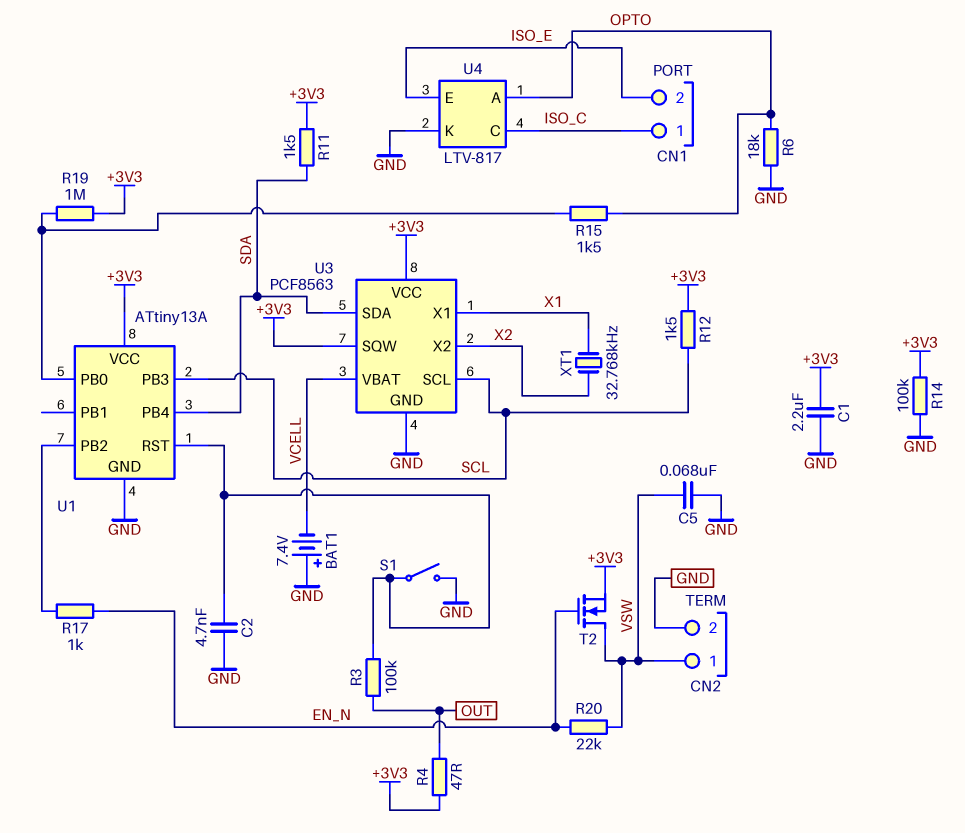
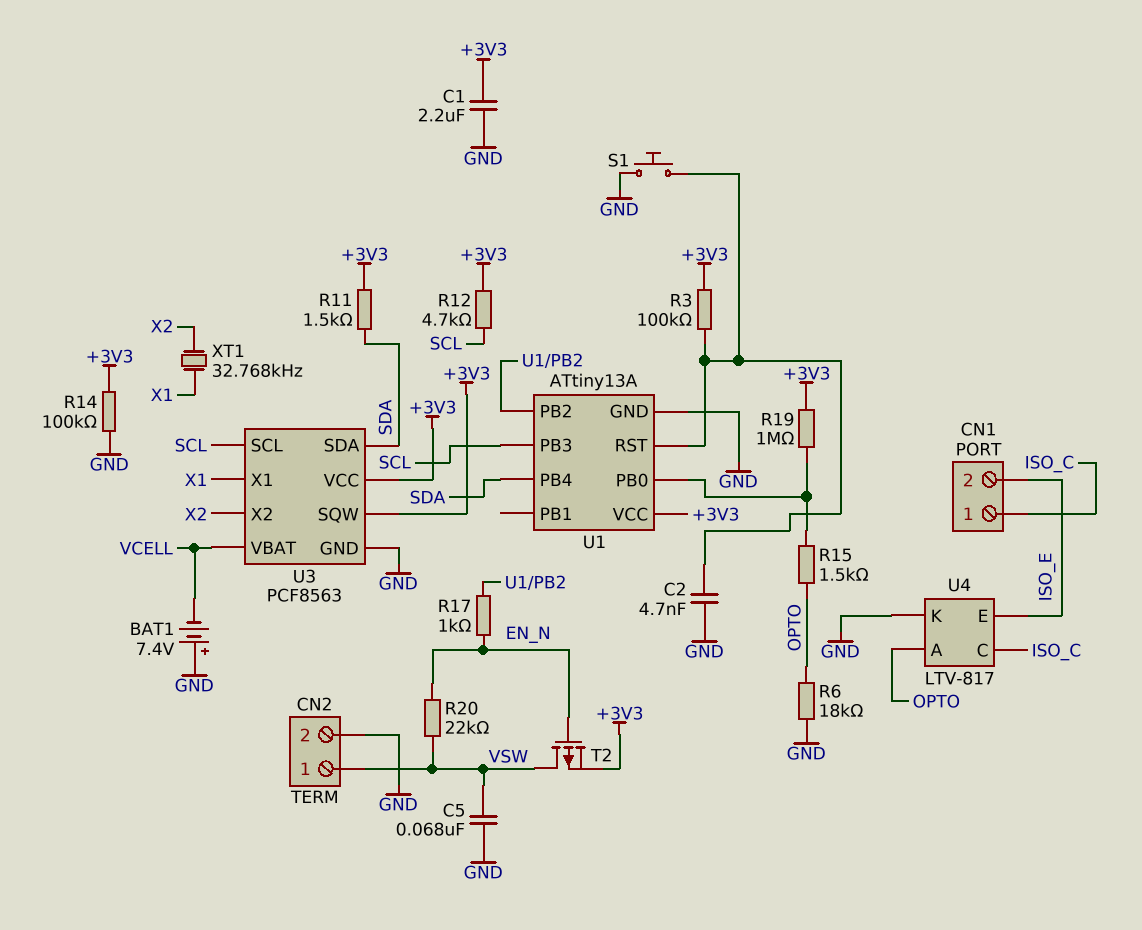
R3: 100k (OUT, U1/RST) -> 100k (+3V3, U1/RST)
R4: 47 (+3V3, OUT) -> none
R12: 1.5k (+3V3, SCL) -> 4.7k (+3V3, SCL)
S1: switch (GND, U1/RST) -> button (GND, U1/RST)
T2: NMOS (G EN_N, D VSW, S +3V3) -> PMOS (G EN_N, D VSW, S +3V3)

